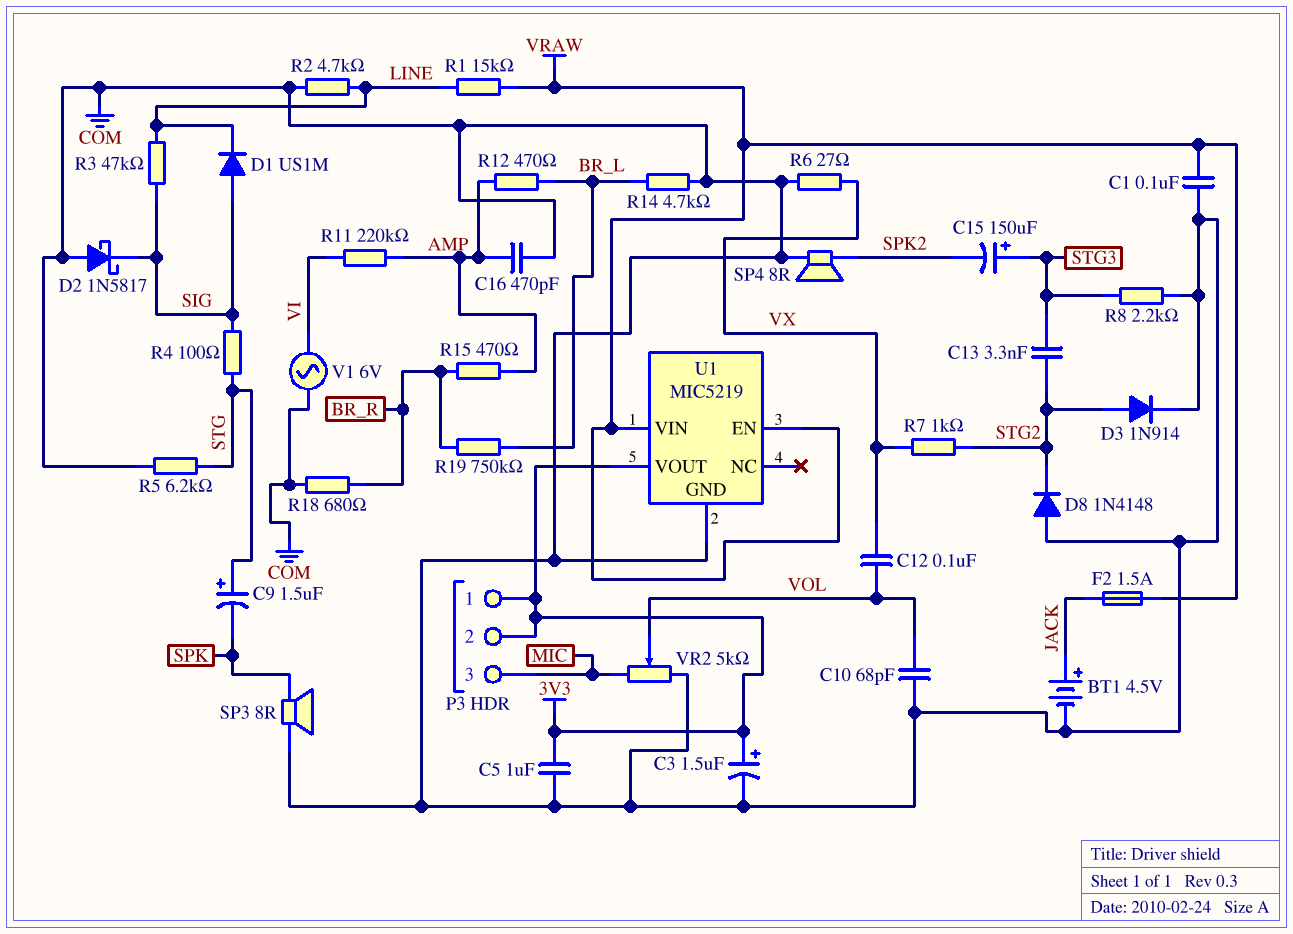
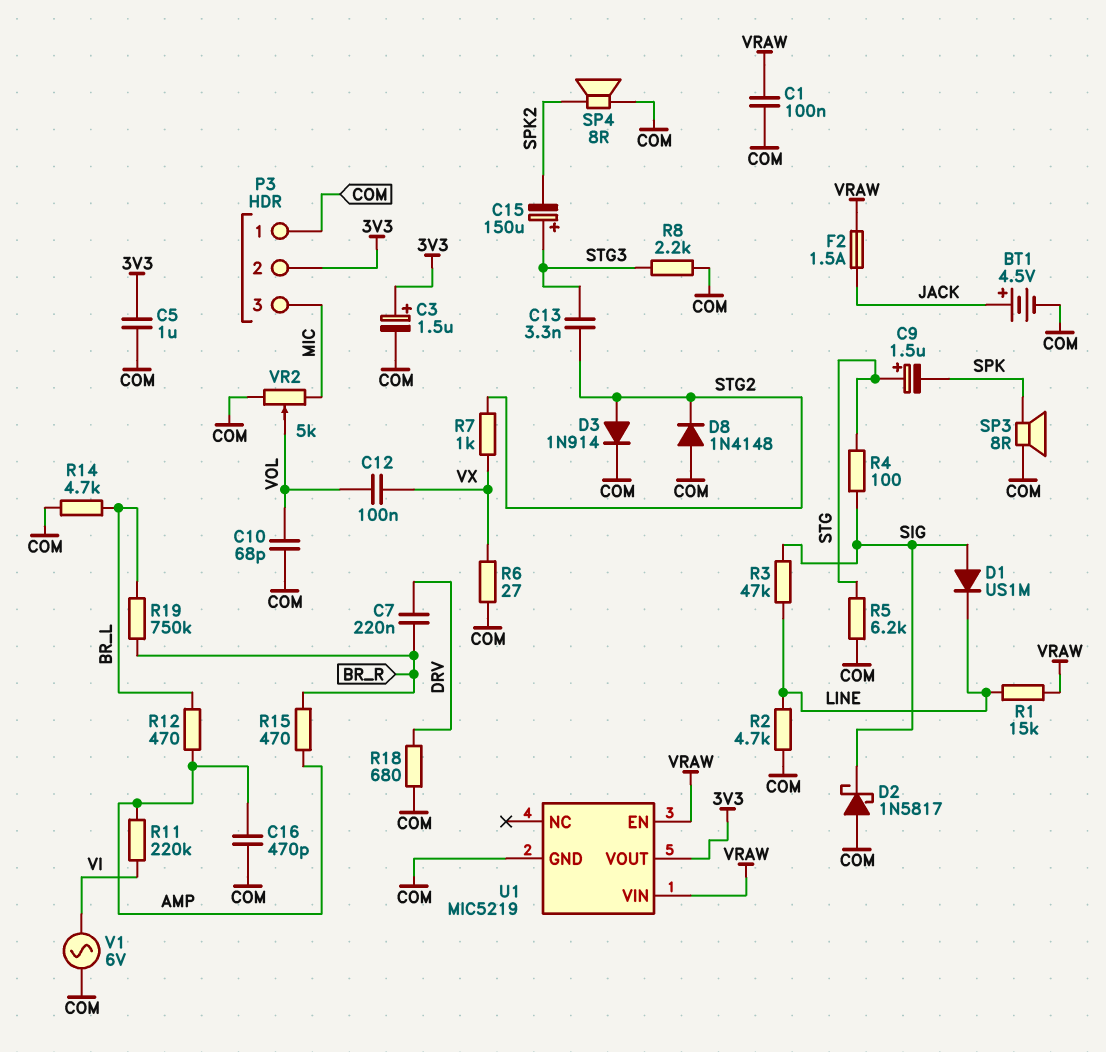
C7: none -> 220nF (BR_R, DRV)
P3 pin 1: 3V3 -> COM
R18: 680 (BR_R, COM) -> 680 (COM, DRV)

